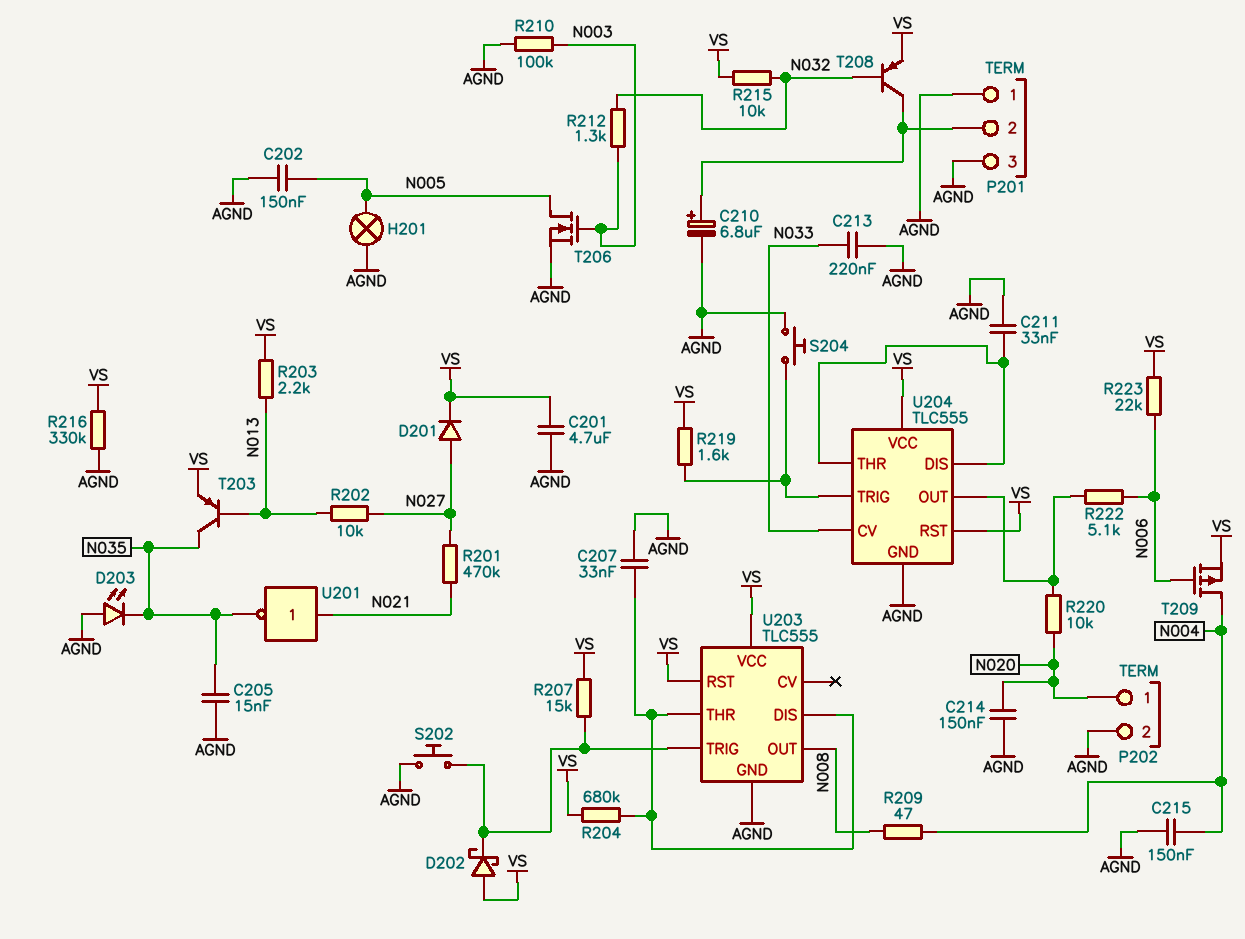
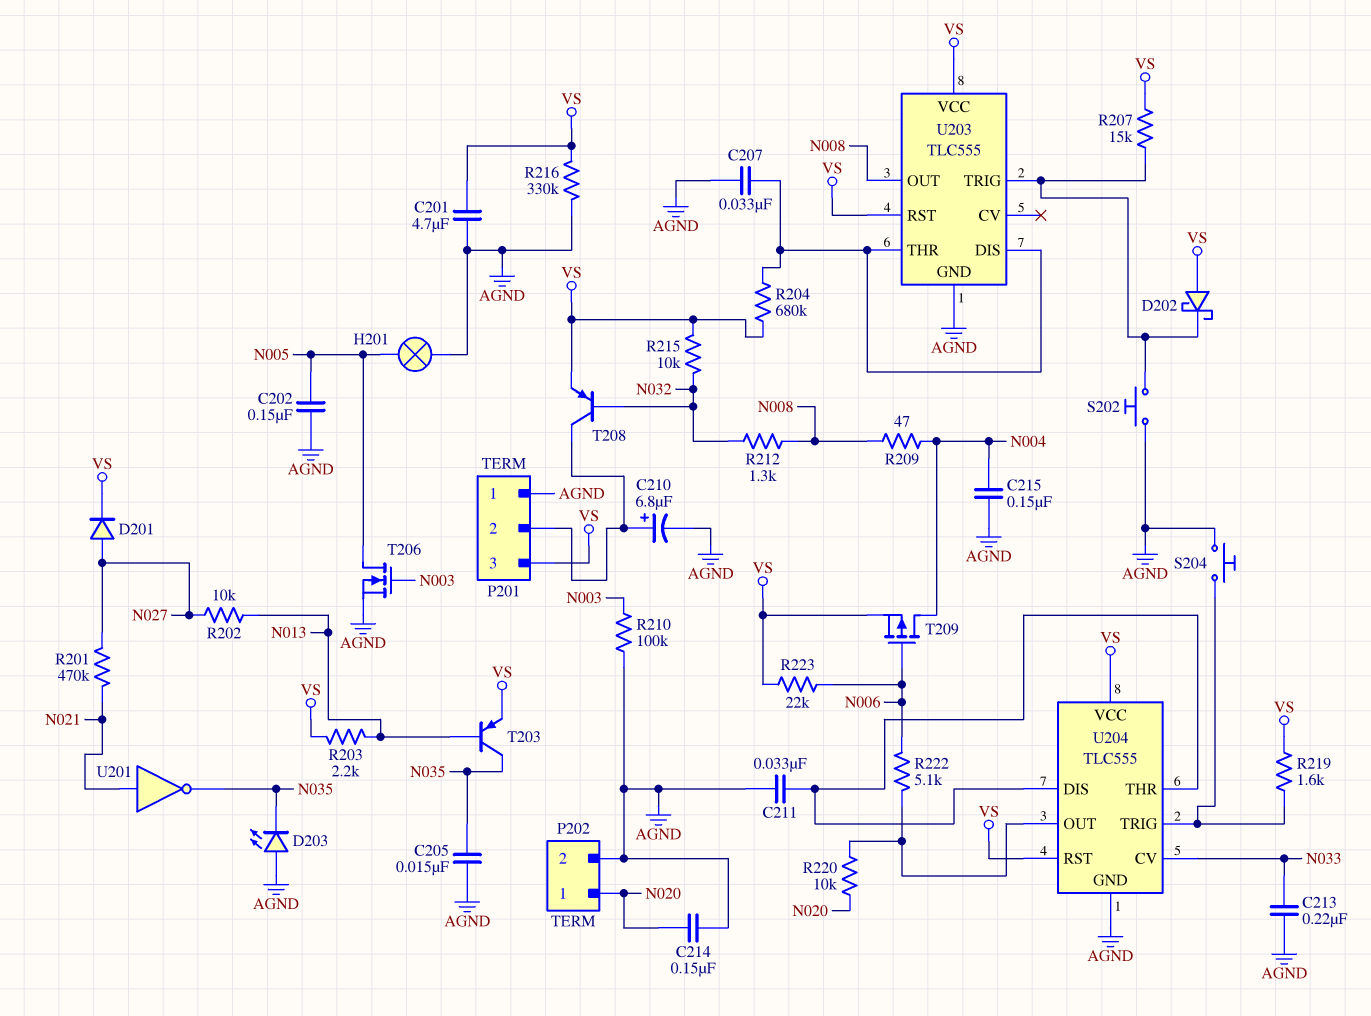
P201 pin 3: AGND -> VS
R212: 1.3k (N003, N032) -> 1.3k (N008, N032)

